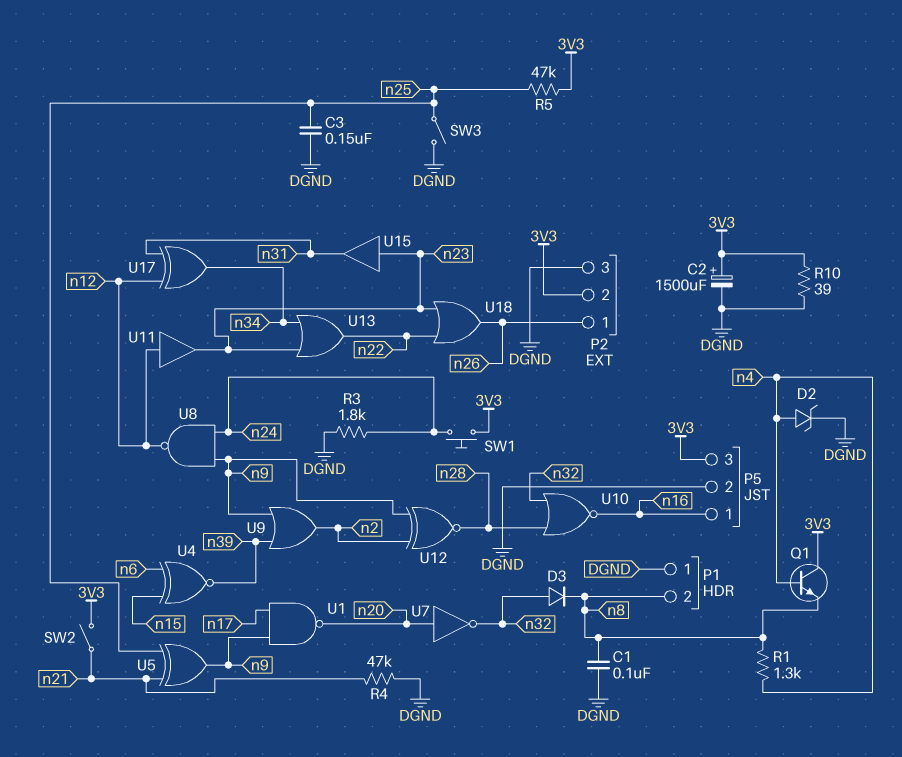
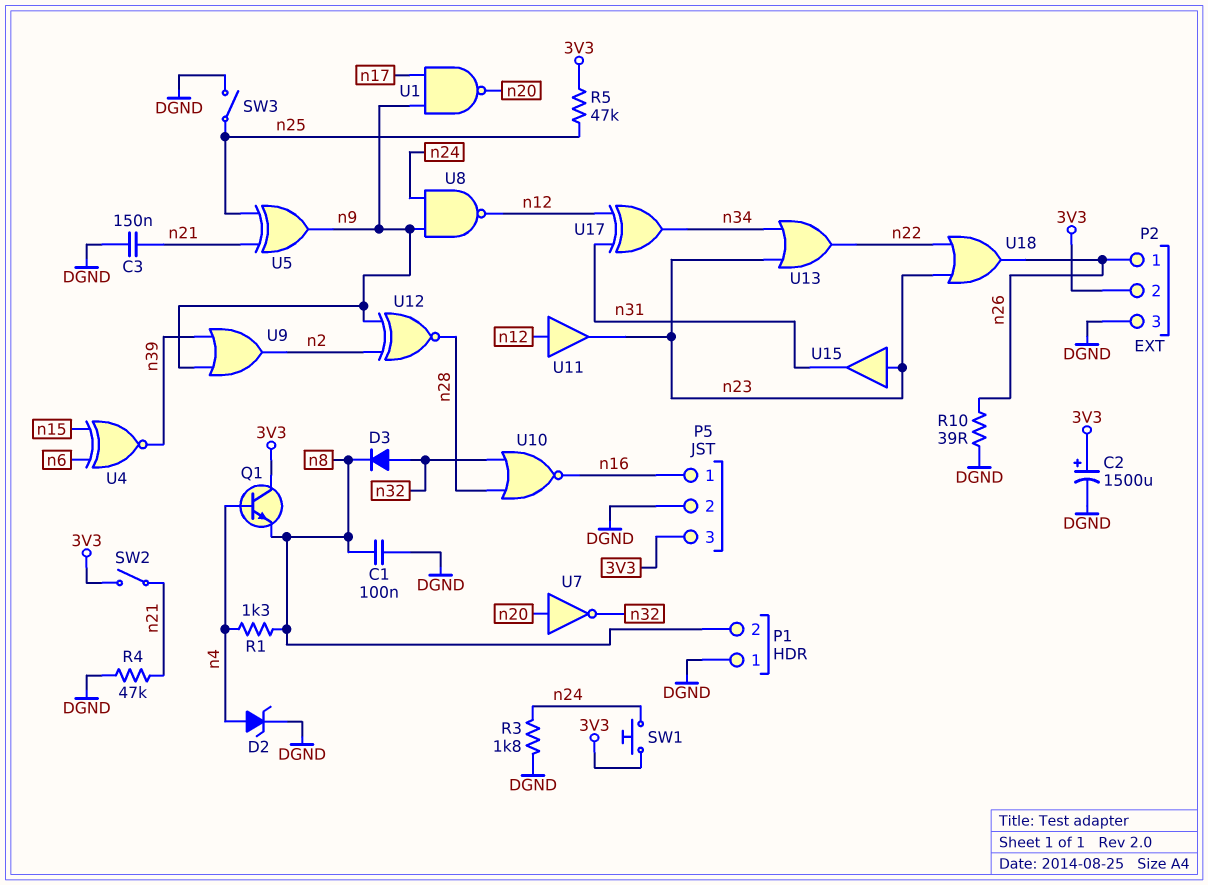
C3: 150nF (DGND, n25) -> 150nF (DGND, n21)
R10: 39 (3V3, DGND) -> 39 (DGND, n26)

